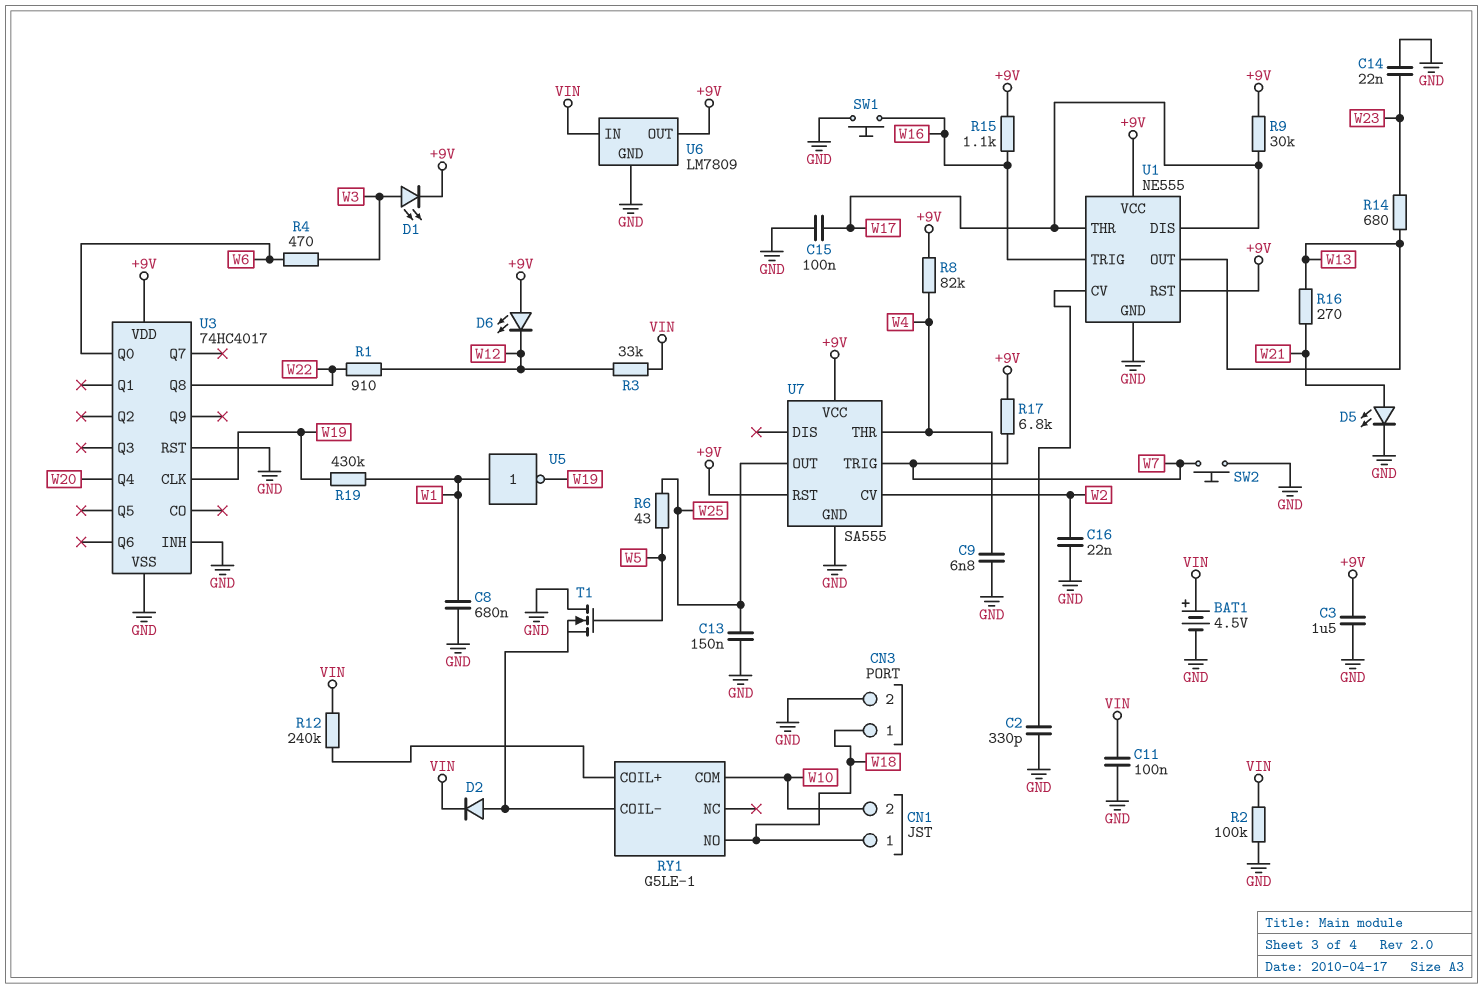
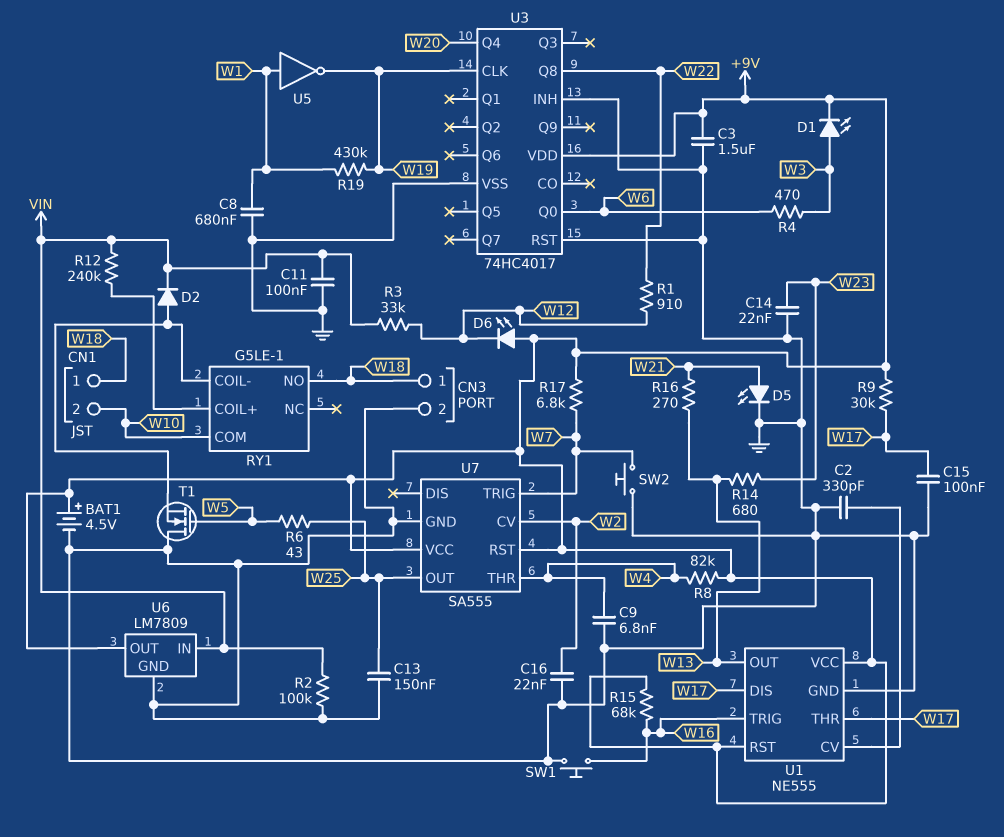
BAT1: 4.5V (plus VIN, minus GND) -> 4.5V (plus +9V, minus GND)
R15: 1.1k (+9V, W16) -> 68k (+9V, W16)

